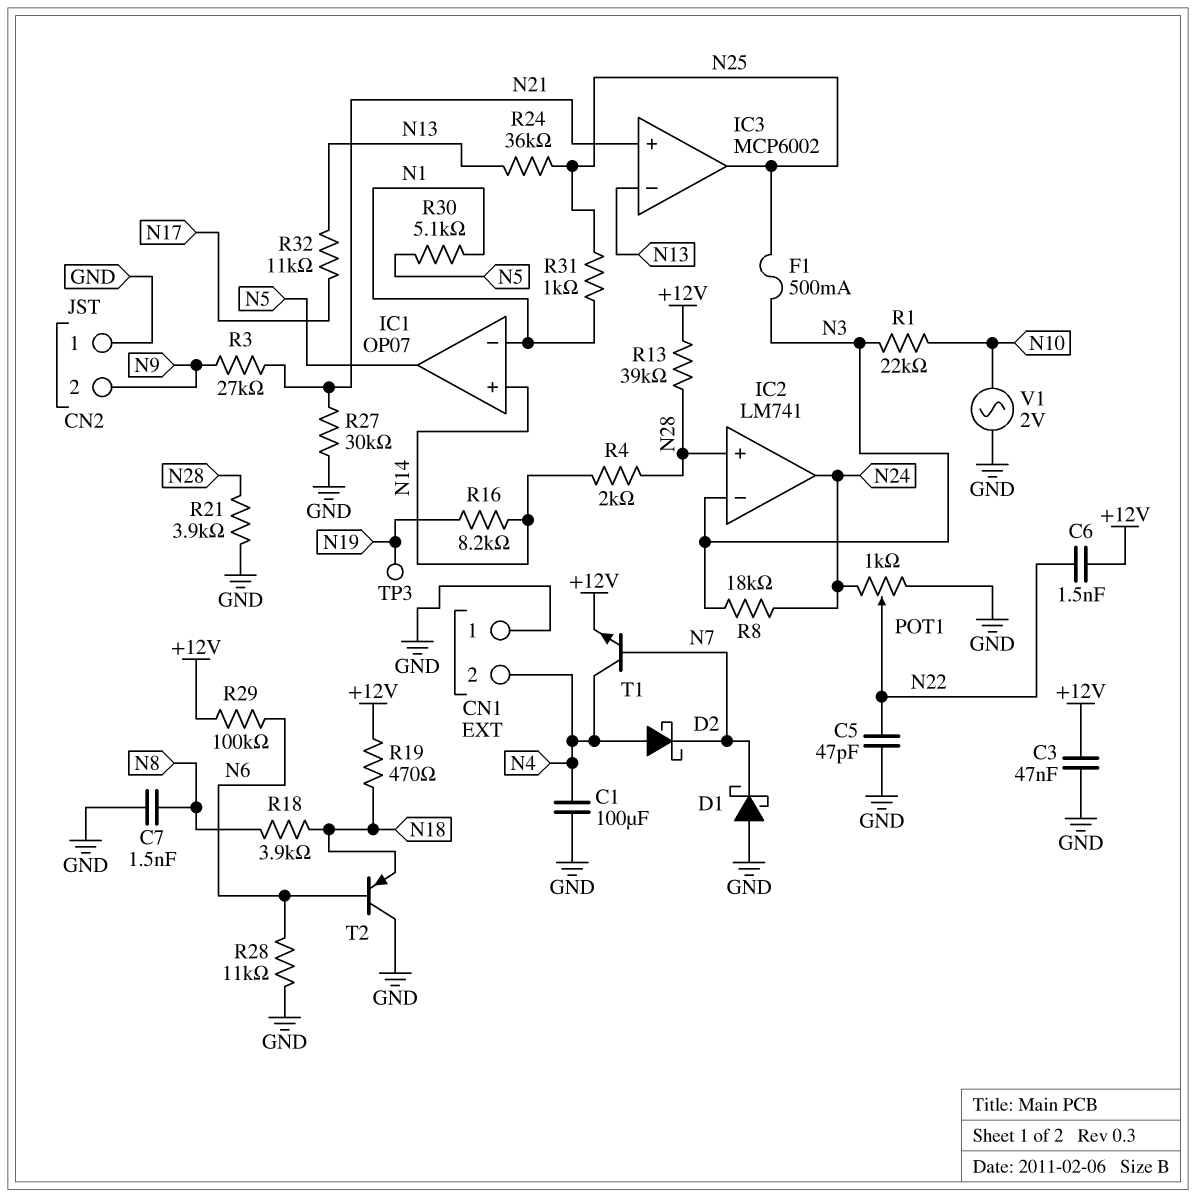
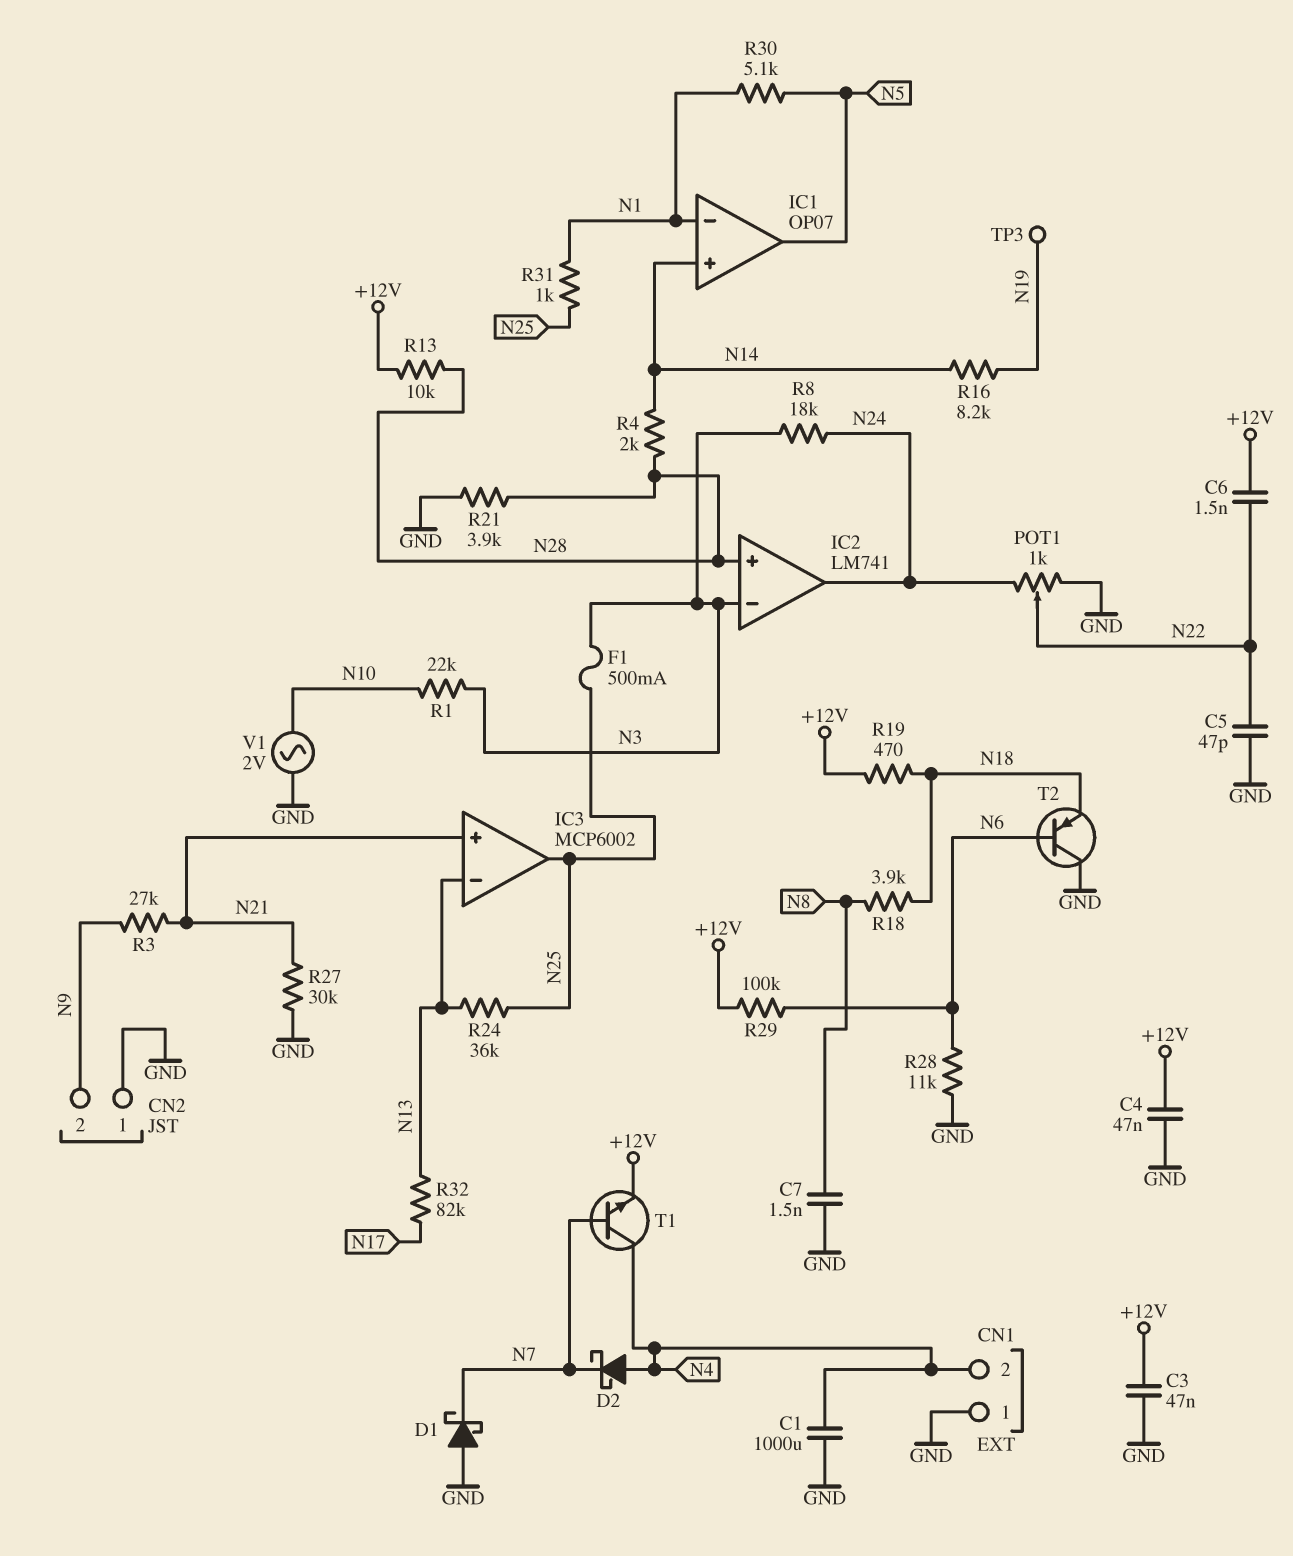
C1: 100uF (GND, N4) -> 1000uF (GND, N4)
C4: none -> 47nF (+12V, GND)
R13: 39k (+12V, N28) -> 10k (+12V, N28)
R32: 11k (N13, N17) -> 82k (N13, N17)

